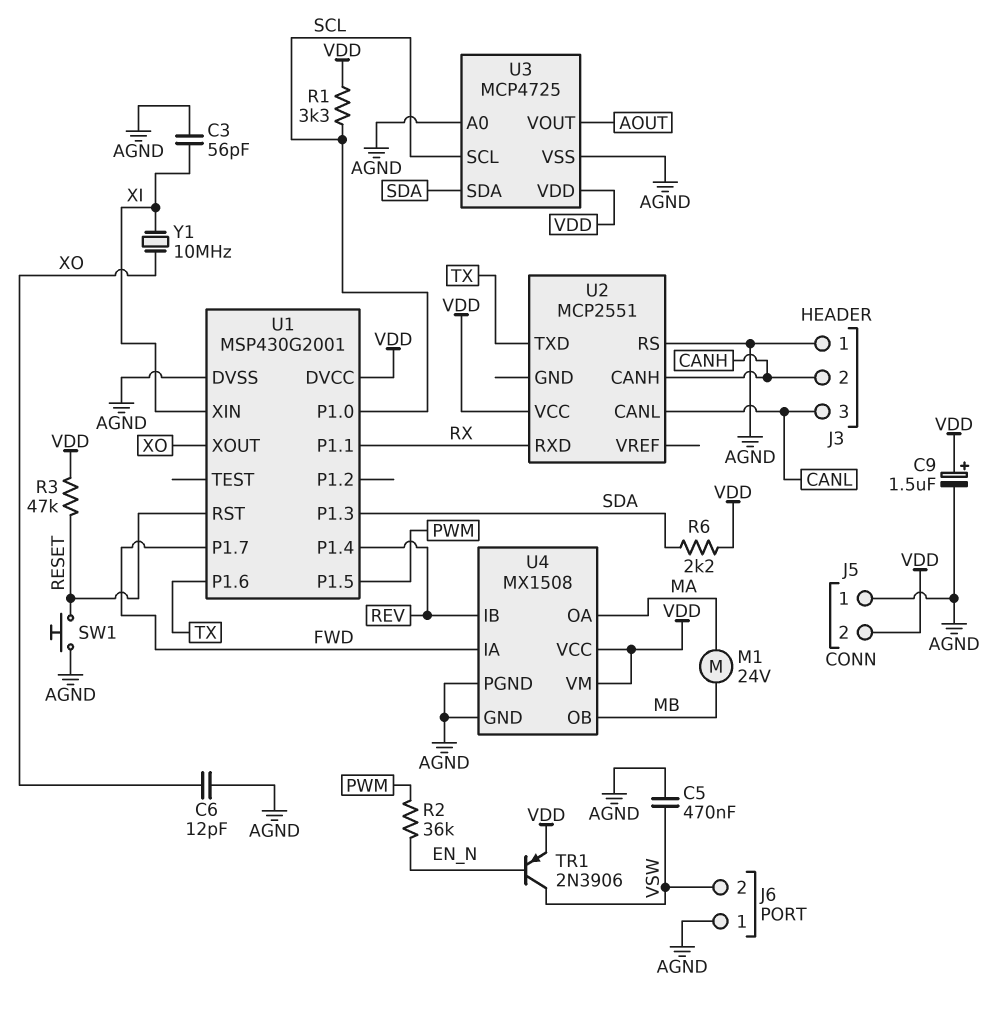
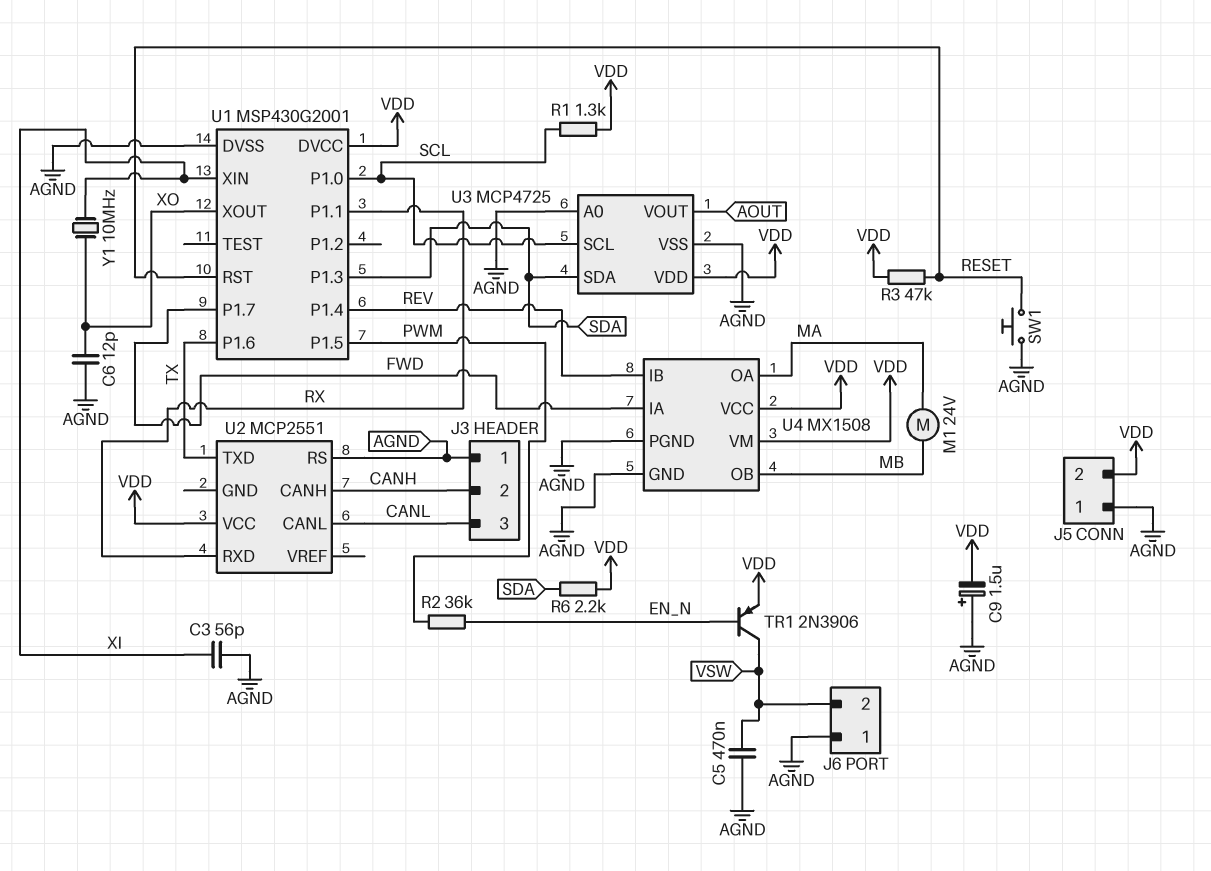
C9: 1.5uF (plus VDD, minus AGND) -> 1.5uF (plus AGND, minus VDD)
R1: 3.3k (SCL, VDD) -> 1.3k (SCL, VDD)

